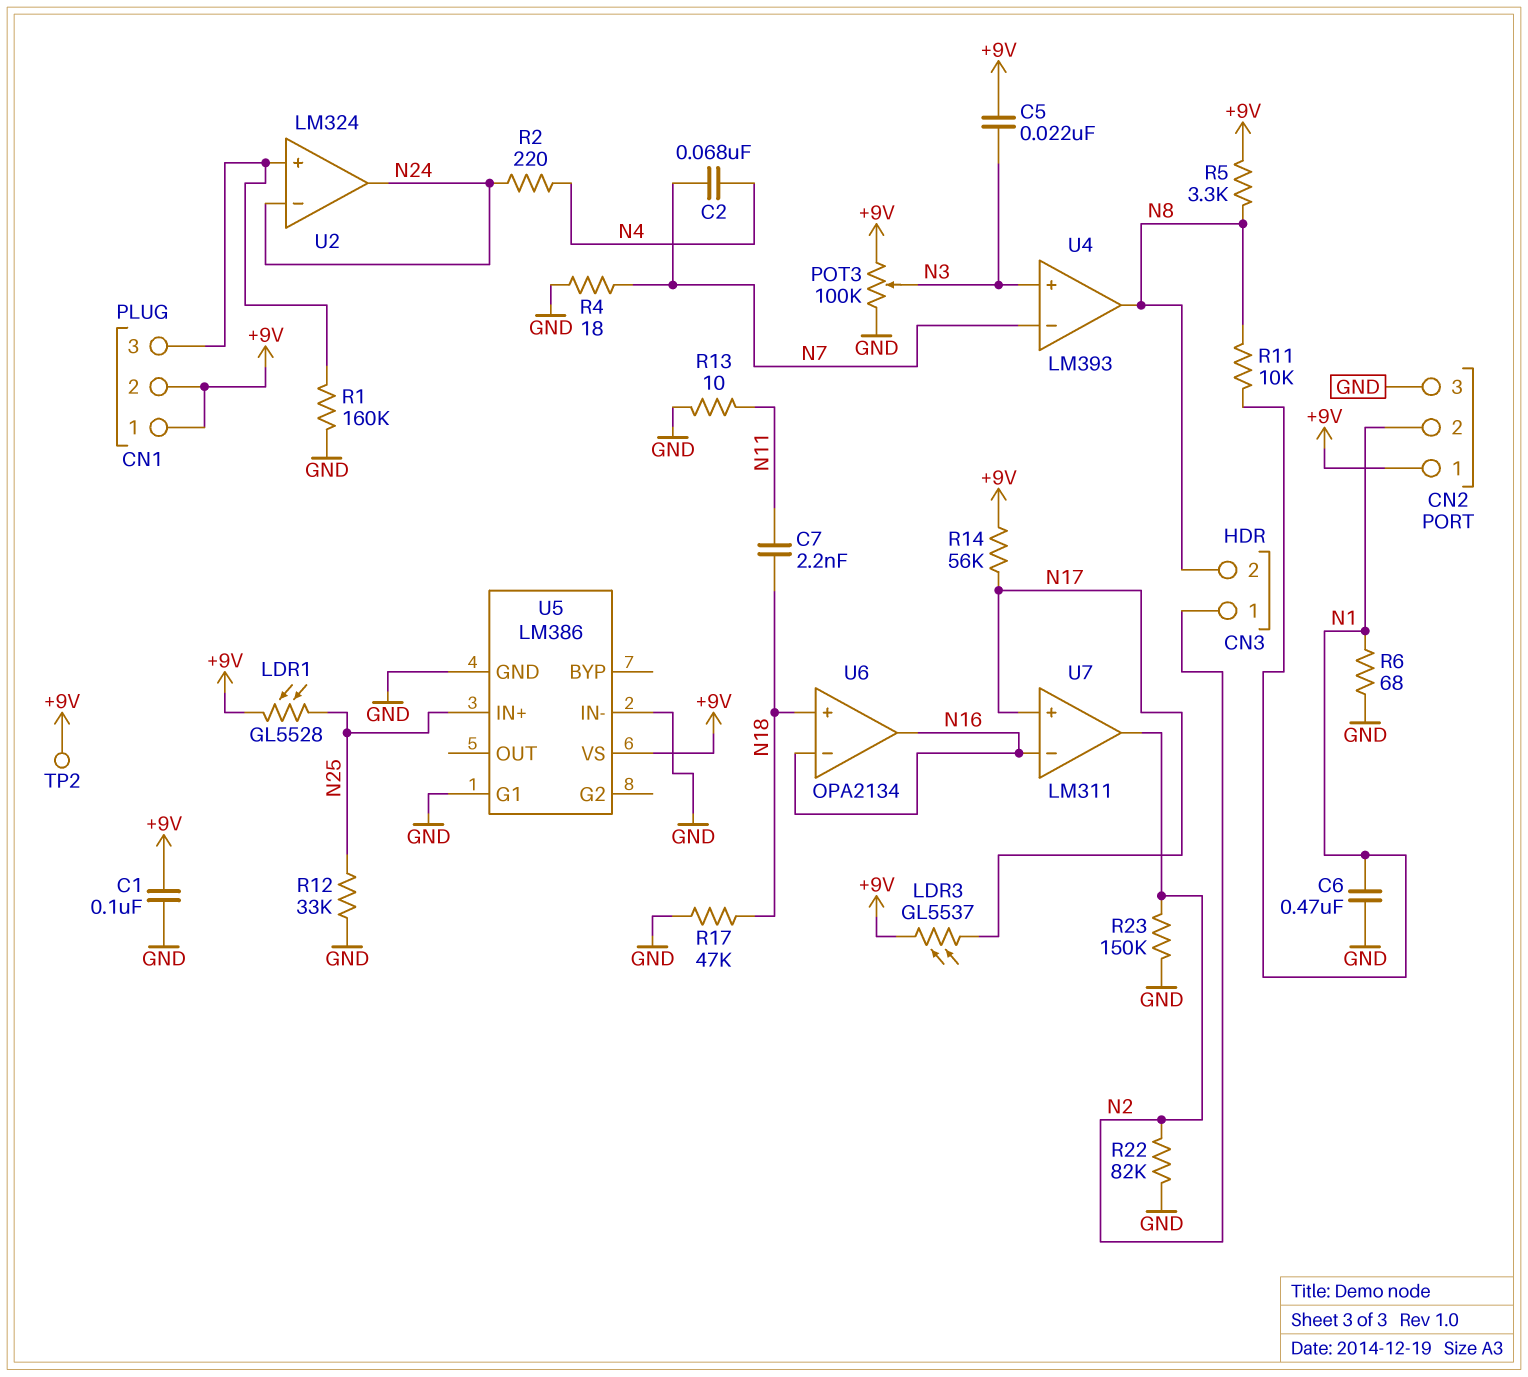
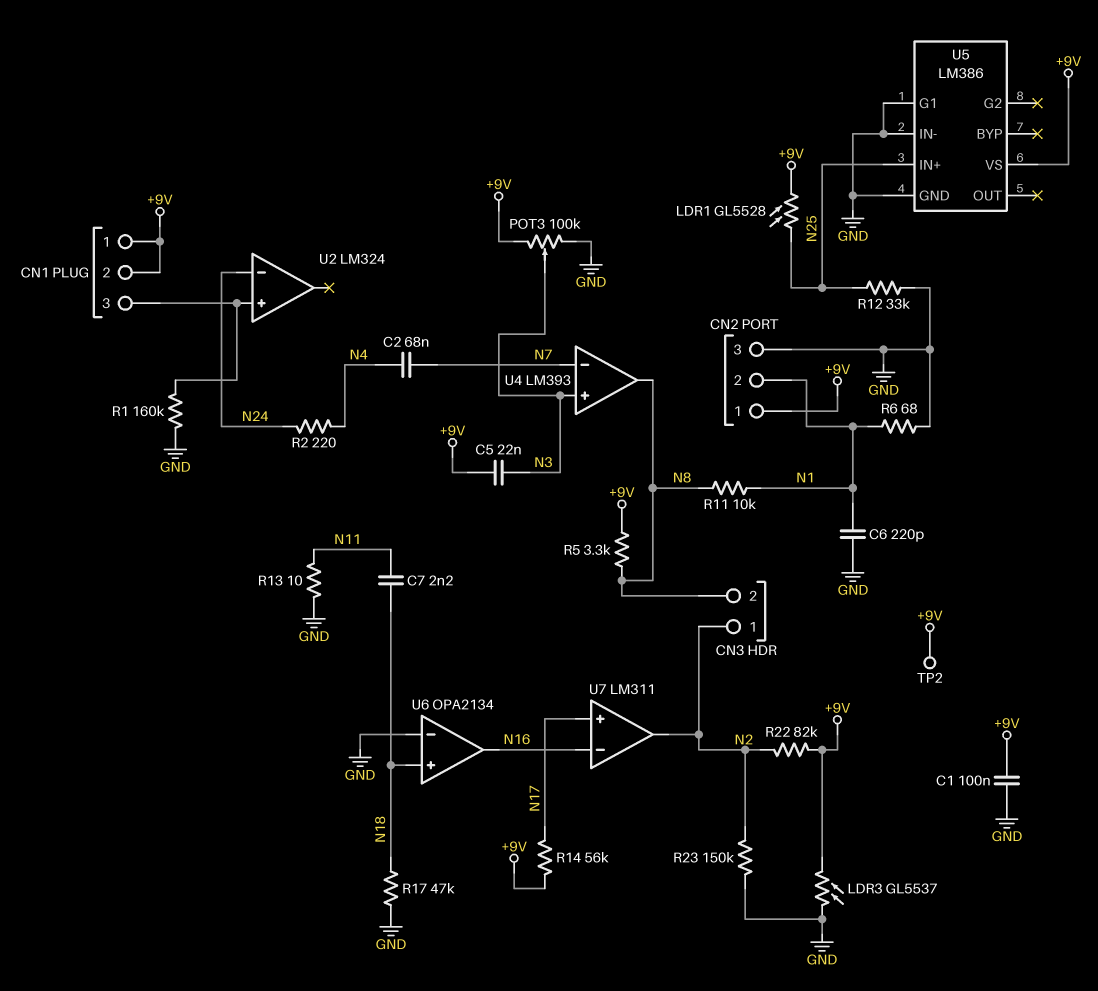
C6: 470nF (GND, N1) -> 220pF (GND, N1)
LDR3: GL5537 (+9V, N17) -> GL5537 (+9V, GND)
R4: 18 (GND, N7) -> none
R22: 82k (GND, N2) -> 82k (+9V, N2)
U2 pin out: N24 -> none
U6 pin in-: N16 -> GND

